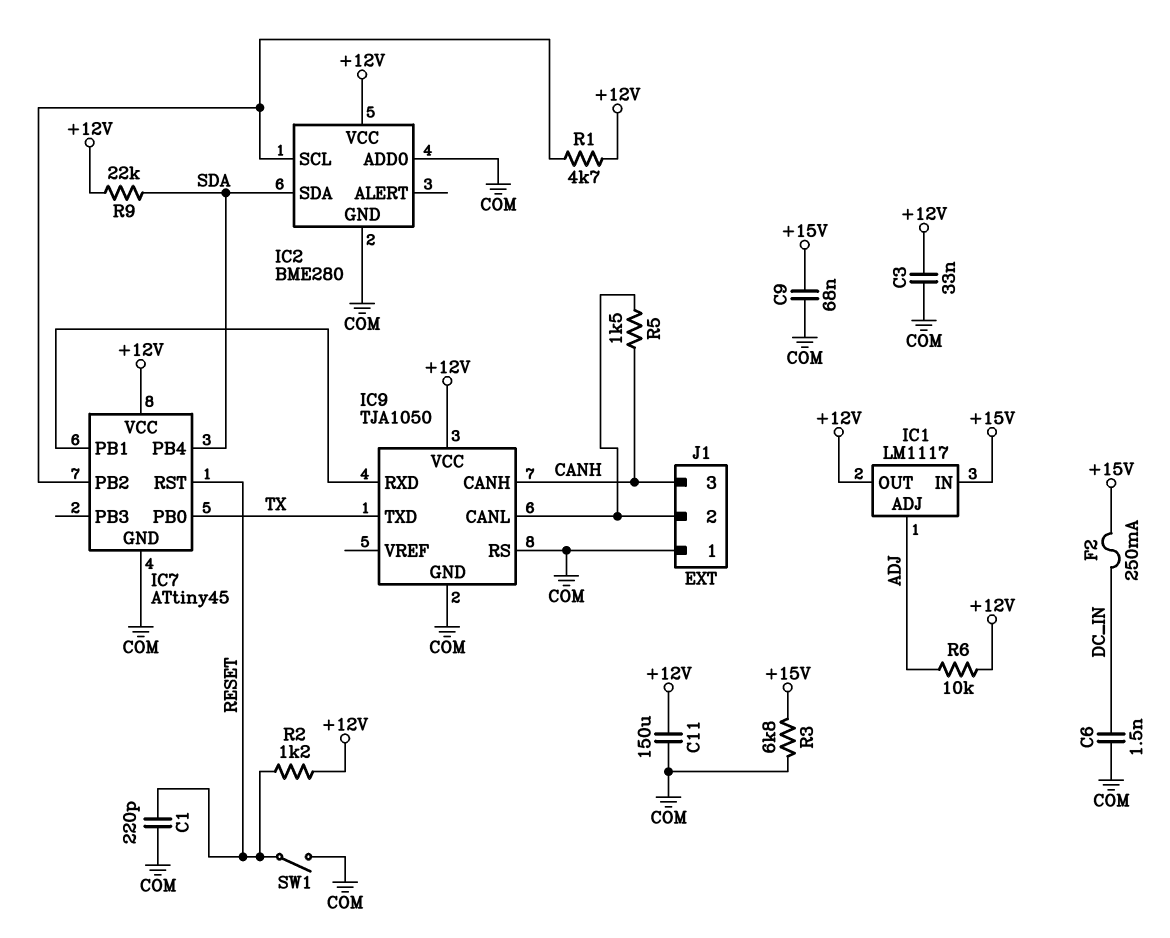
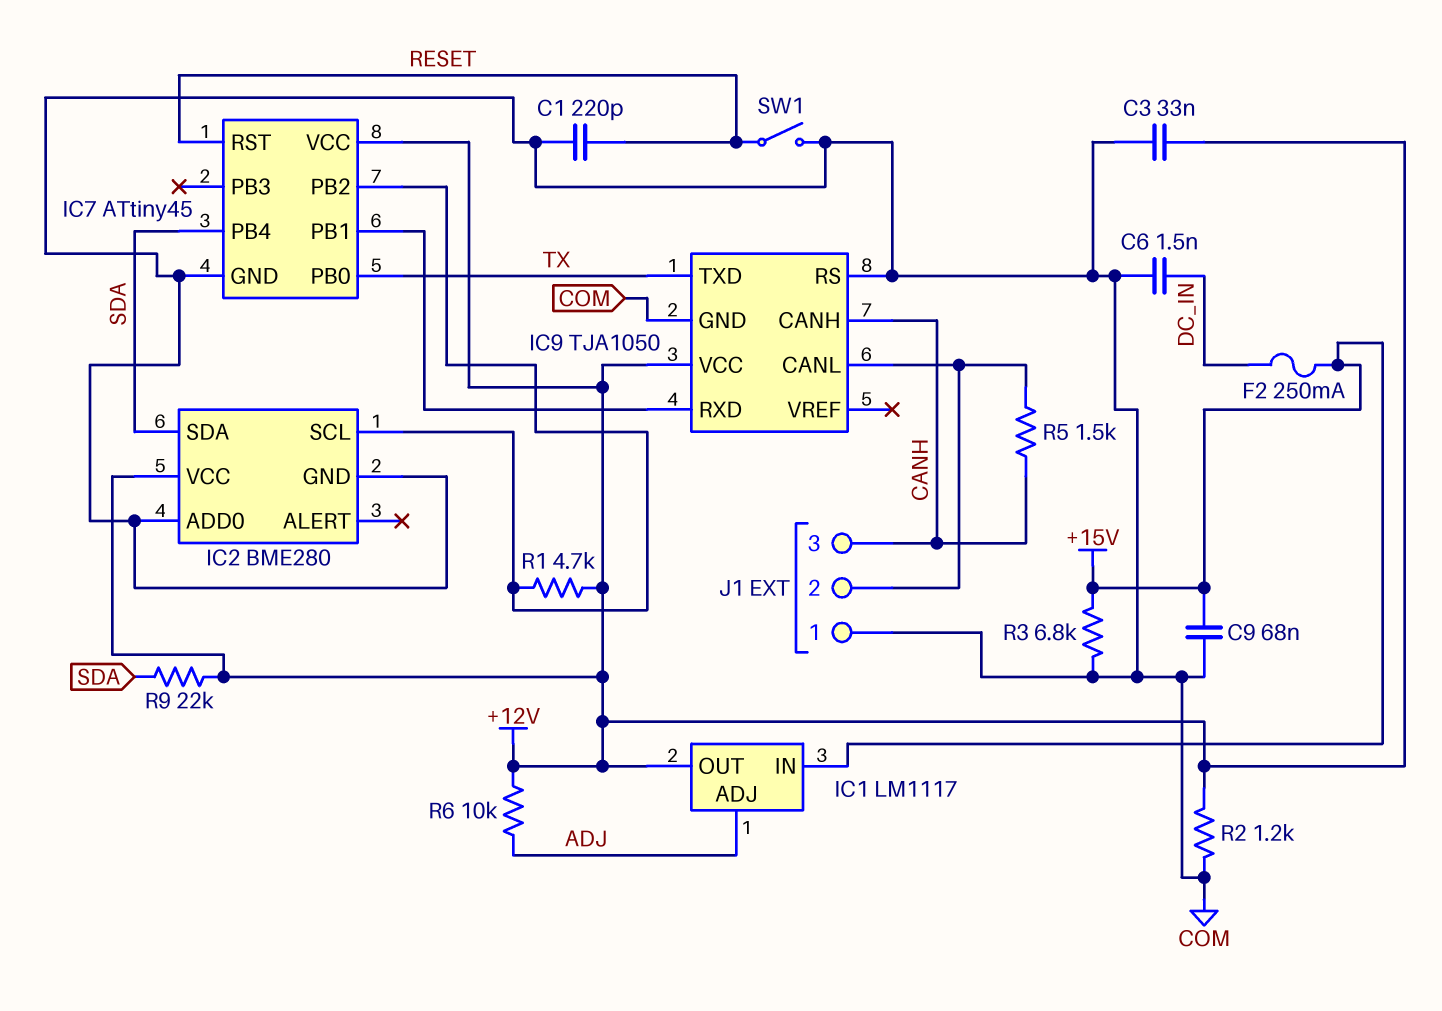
C11: 150uF (+12V, COM) -> none
R2: 1.2k (+12V, RESET) -> 1.2k (+12V, COM)

